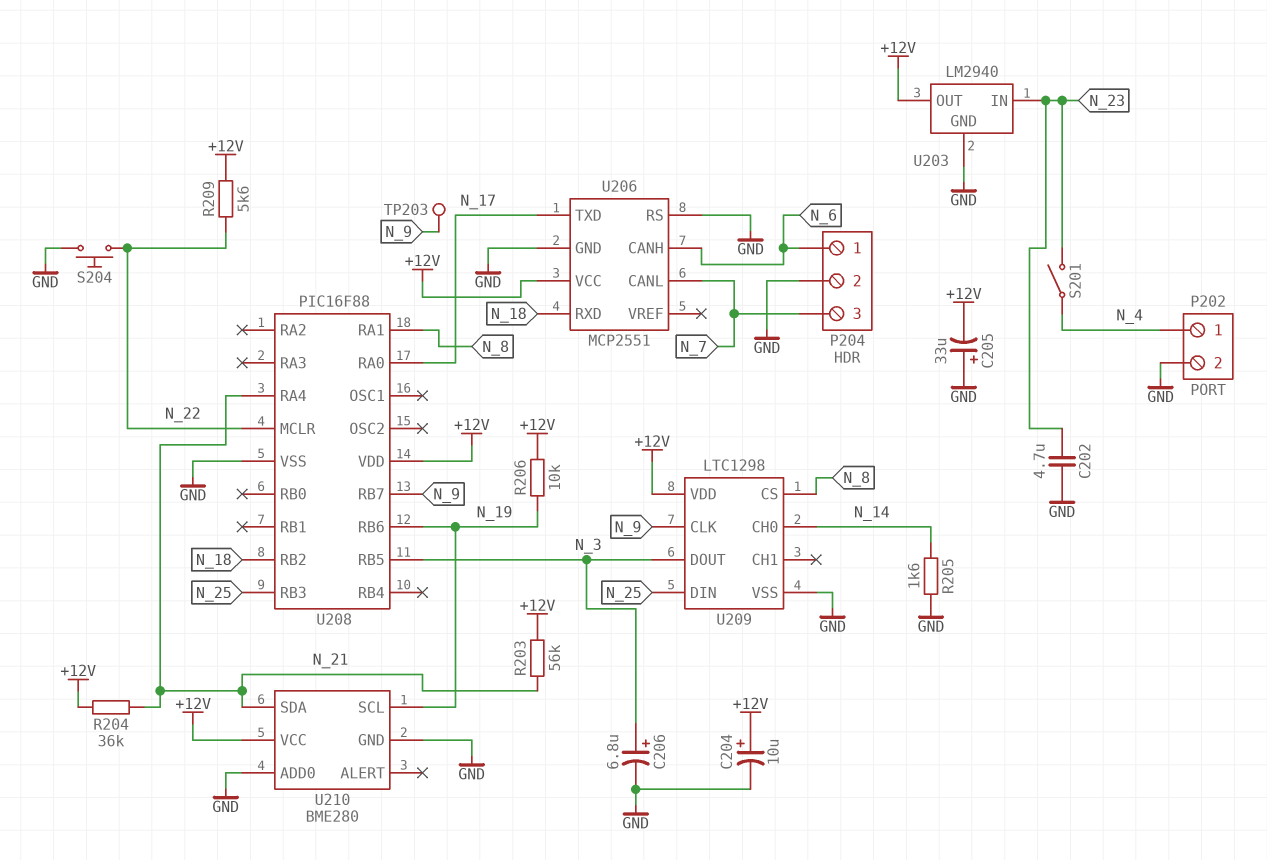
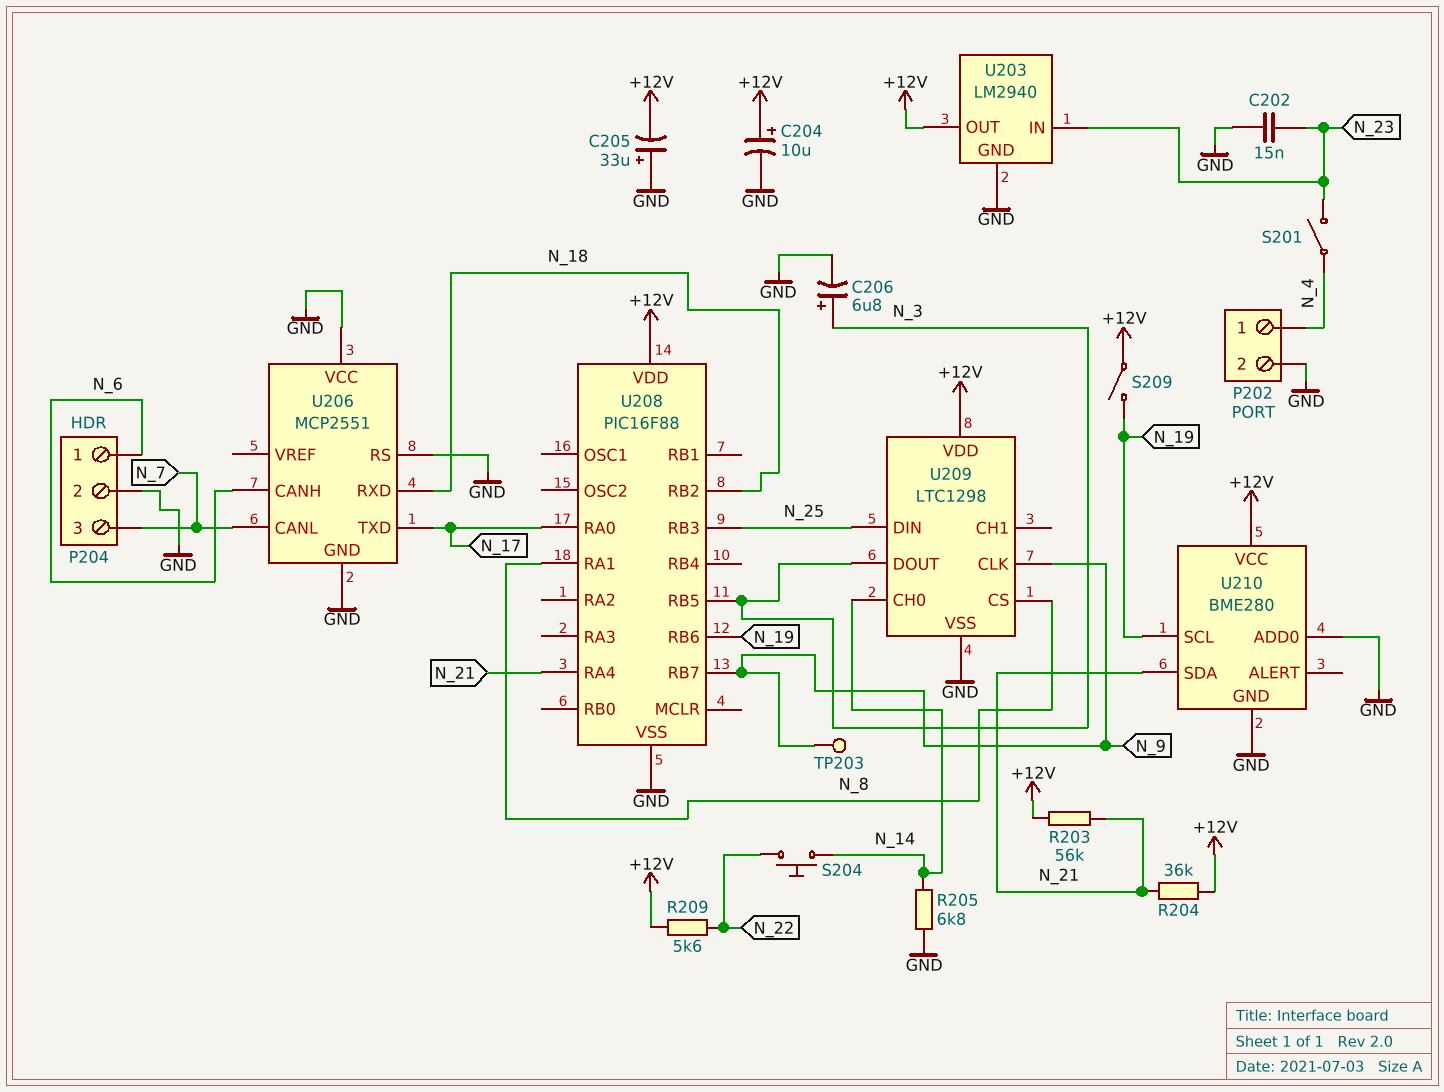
C202: 4.7uF (GND, N_23) -> 15nF (GND, N_23)
R205: 1.6k (GND, N_14) -> 6.8k (GND, N_14)
R206: 10k (+12V, N_19) -> none
S204: button (GND, N_22) -> button (N_14, N_22)
S209: none -> switch (+12V, N_19)
U206 pin VCC: +12V -> GND
U208 pin MCLR: N_22 -> none

